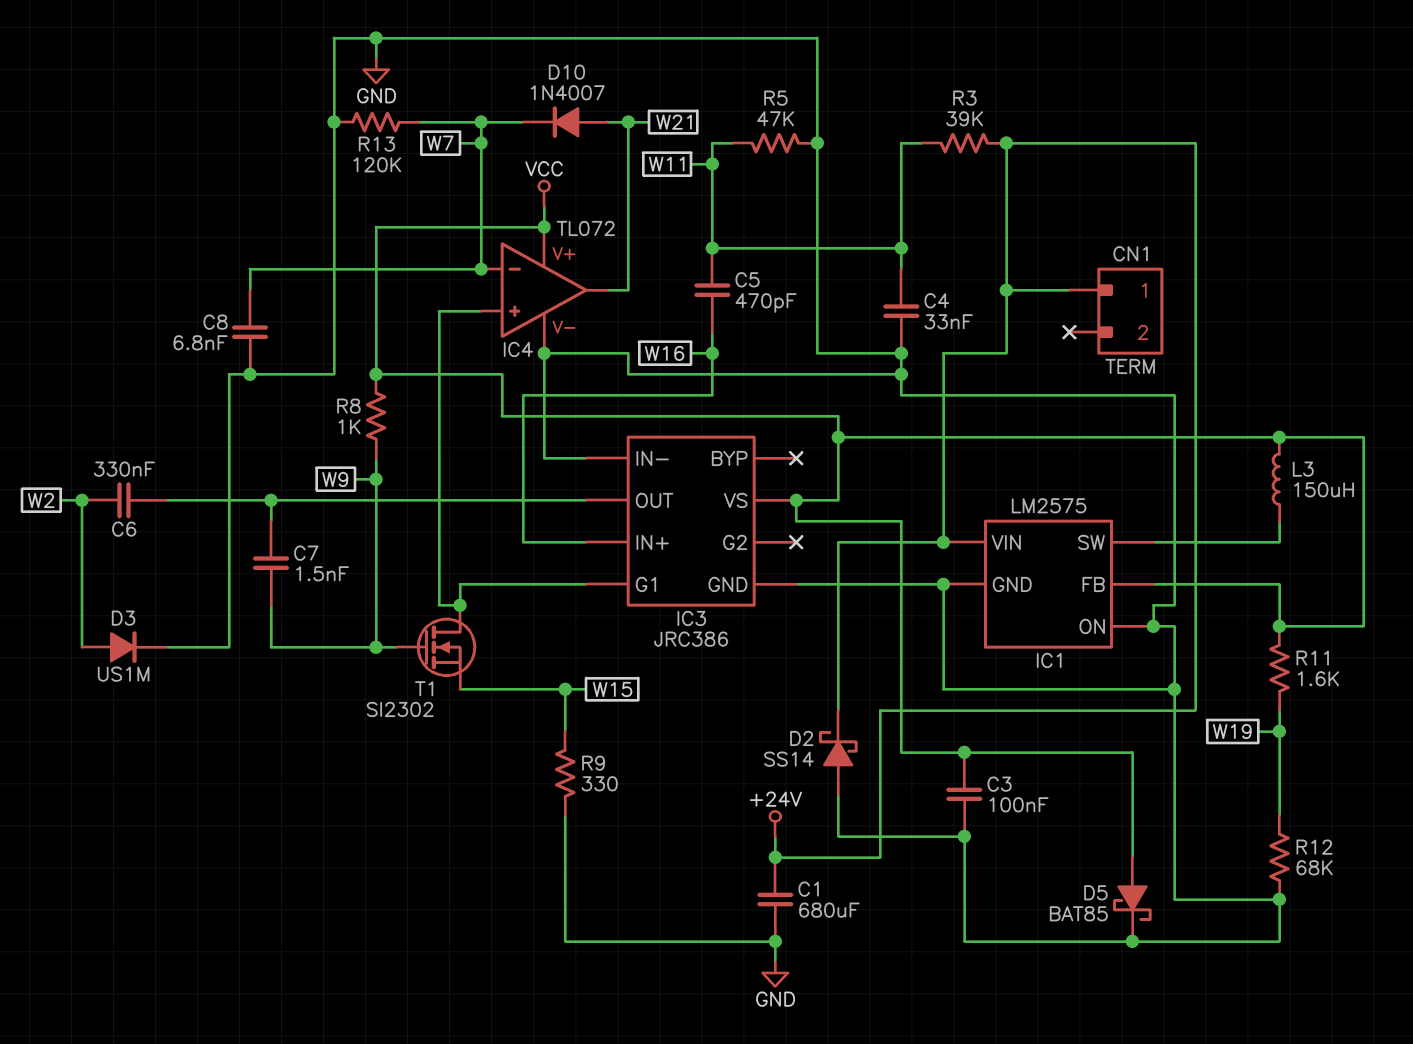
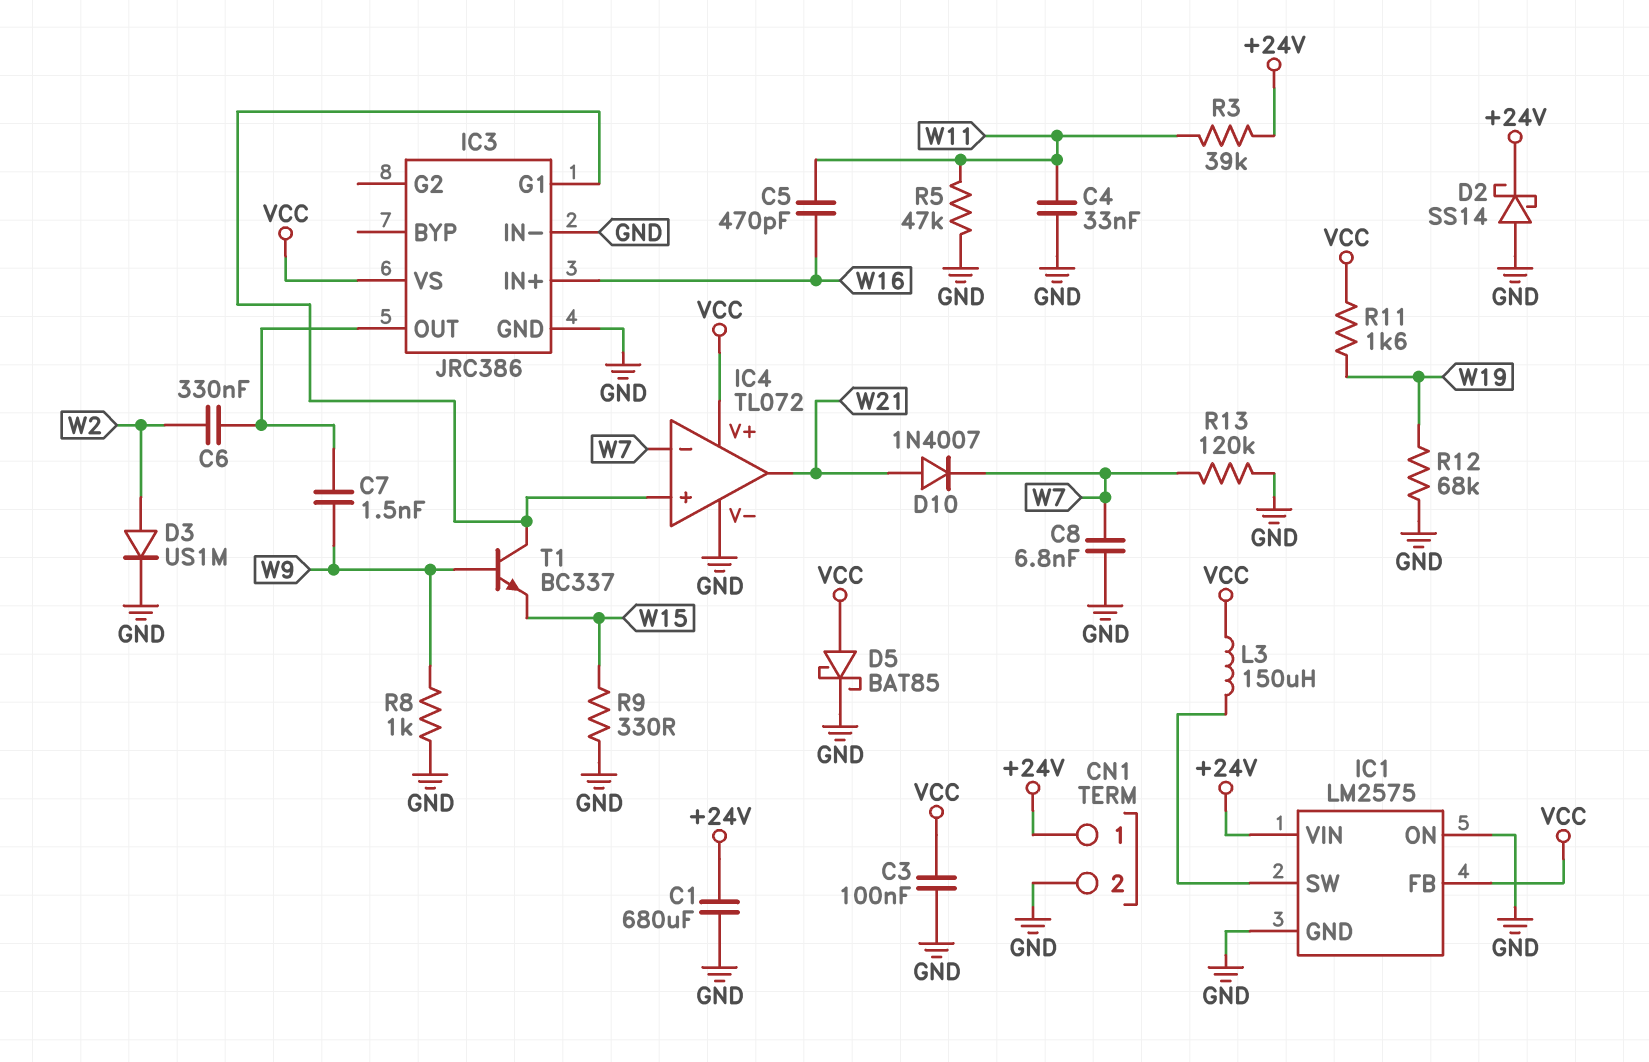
CN1 pin 2: none -> GND
R8: 1k (VCC, W9) -> 1k (GND, W9)
T1: NMOS SI2302 (G W9, D IC3/G1, S W15) -> NPN BC337 (B W9, C IC3/G1, E W15)

